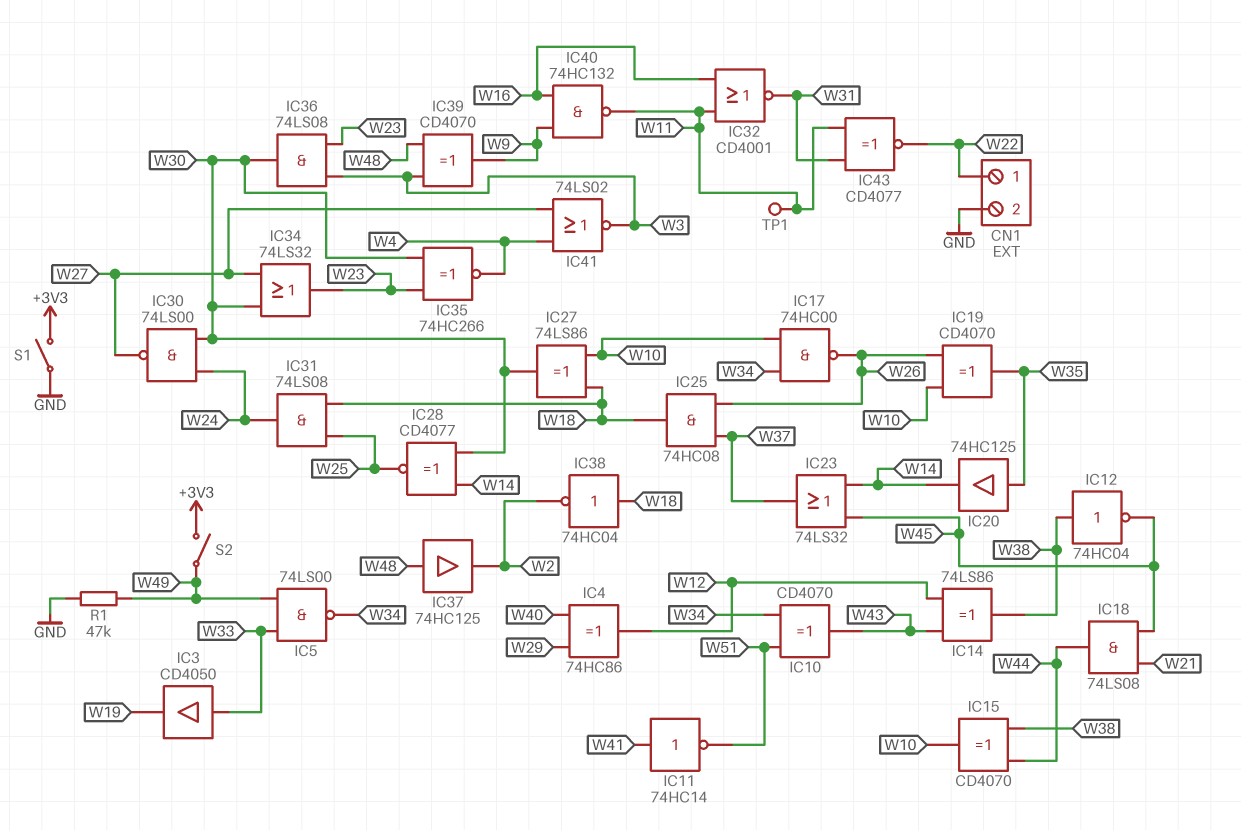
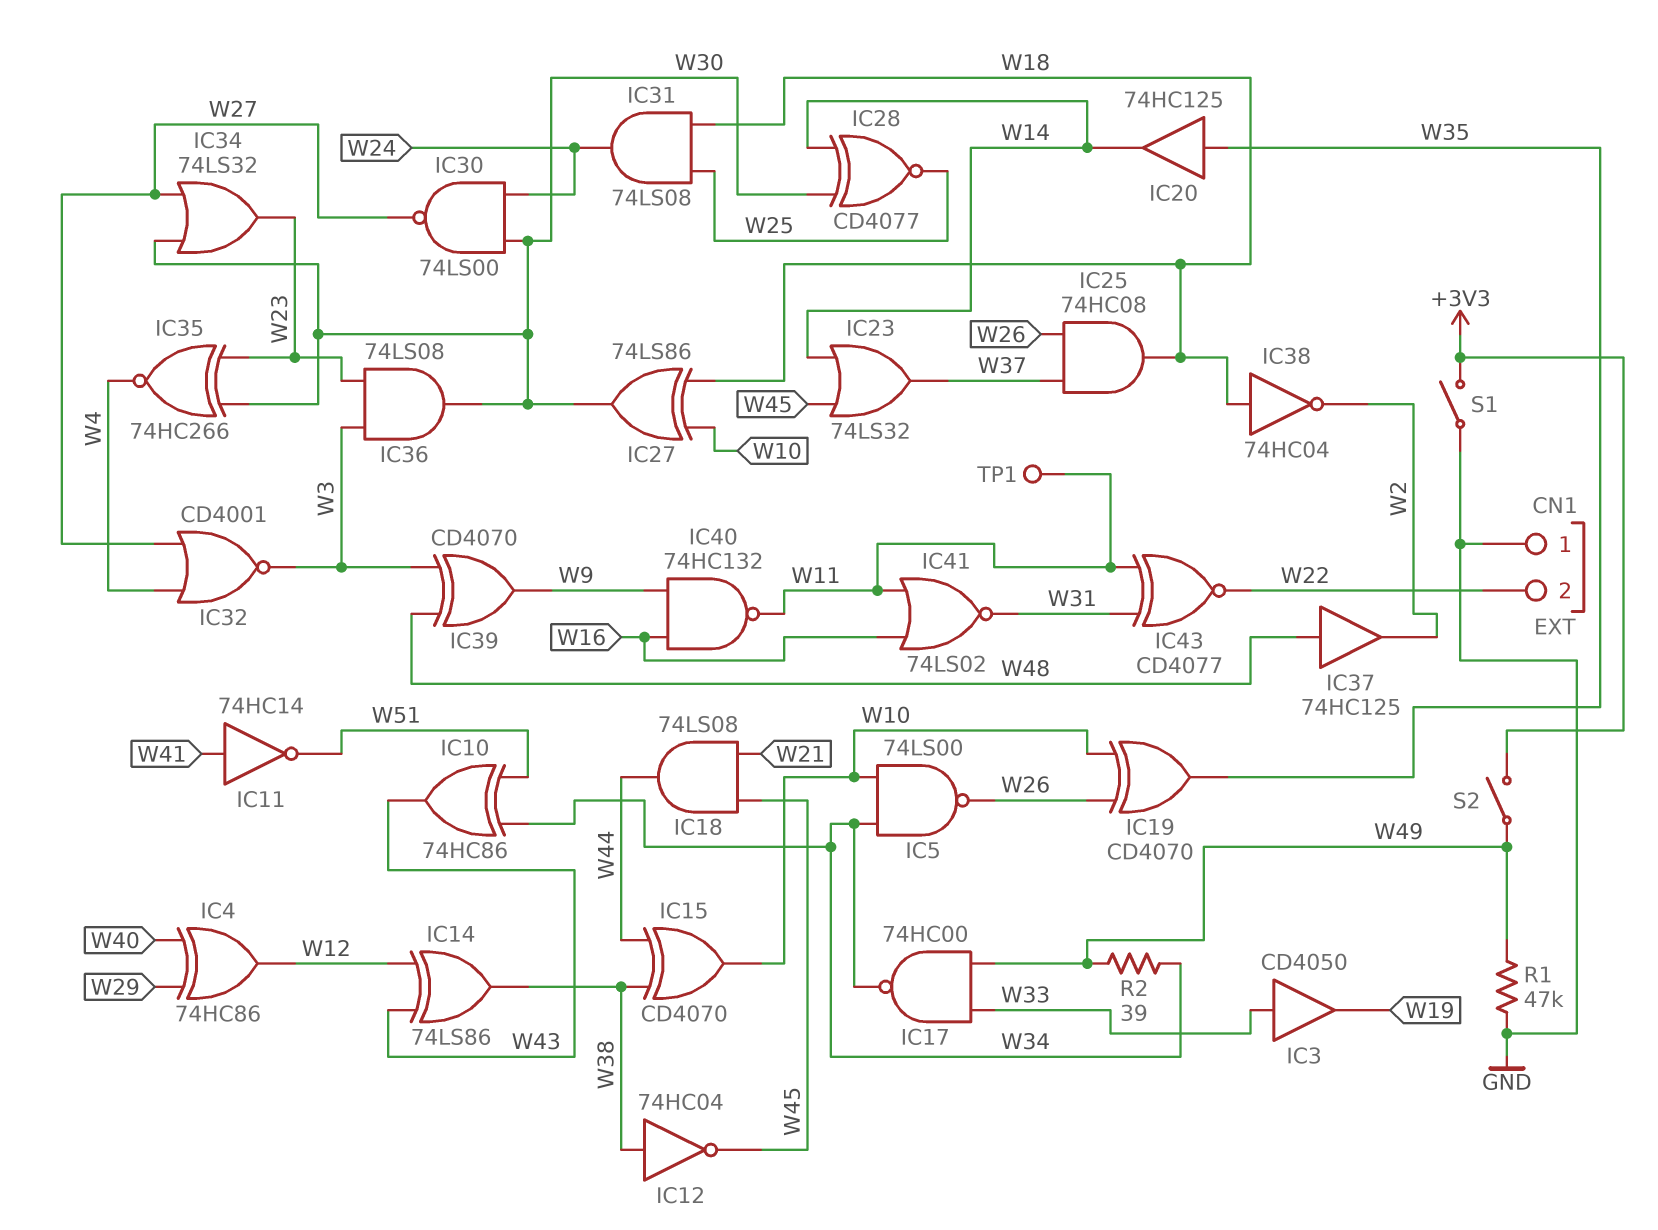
CN1 pin 1: W22 -> GND
CN1 pin 2: GND -> W22
IC5: NAND 74LS00 (in W33, in W49, out W34) -> NAND 74LS00 (in W10, in W34, out W26)
IC10: XOR CD4070 (in W34, in W51, out W43) -> XOR 74HC86 (in W34, in W51, out W43)
IC17: NAND 74HC00 (in W10, in W34, out W26) -> NAND 74HC00 (in W33, in W49, out W34)
IC32: NOR CD4001 (in W11, in W16, out W31) -> NOR CD4001 (in W4, in W27, out W3)
IC41: NOR 74LS02 (in W4, in W27, out W3) -> NOR 74LS02 (in W11, in W16, out W31)
R2: none -> 39 (W34, W49)

